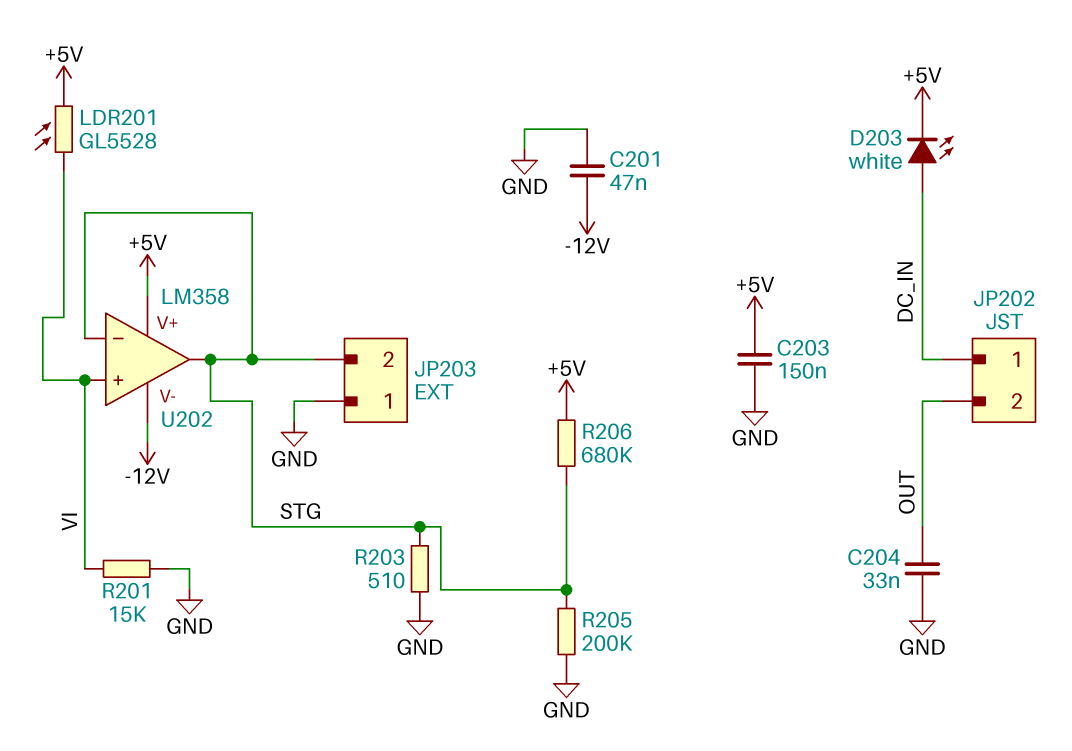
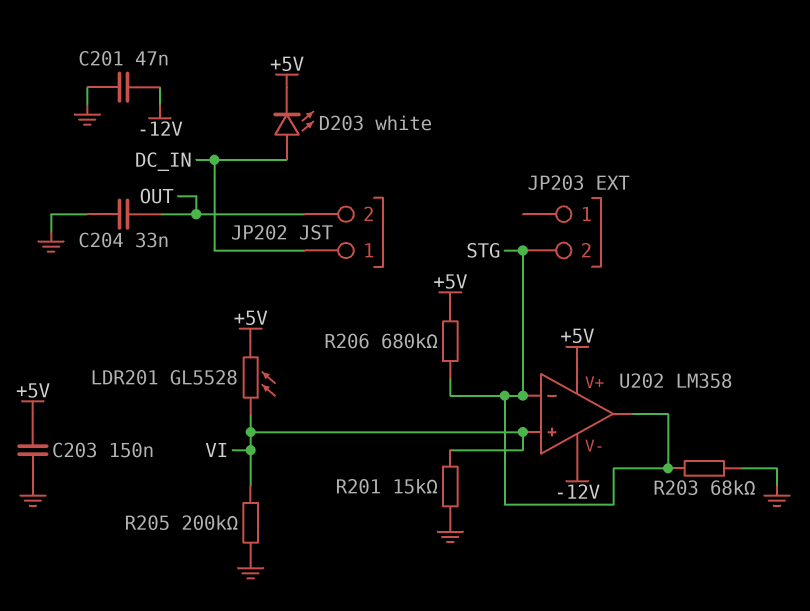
JP203 pin 1: GND -> none
R203: 510 (GND, STG) -> 68k (GND, STG)
R205: 200k (GND, STG) -> 200k (GND, VI)

